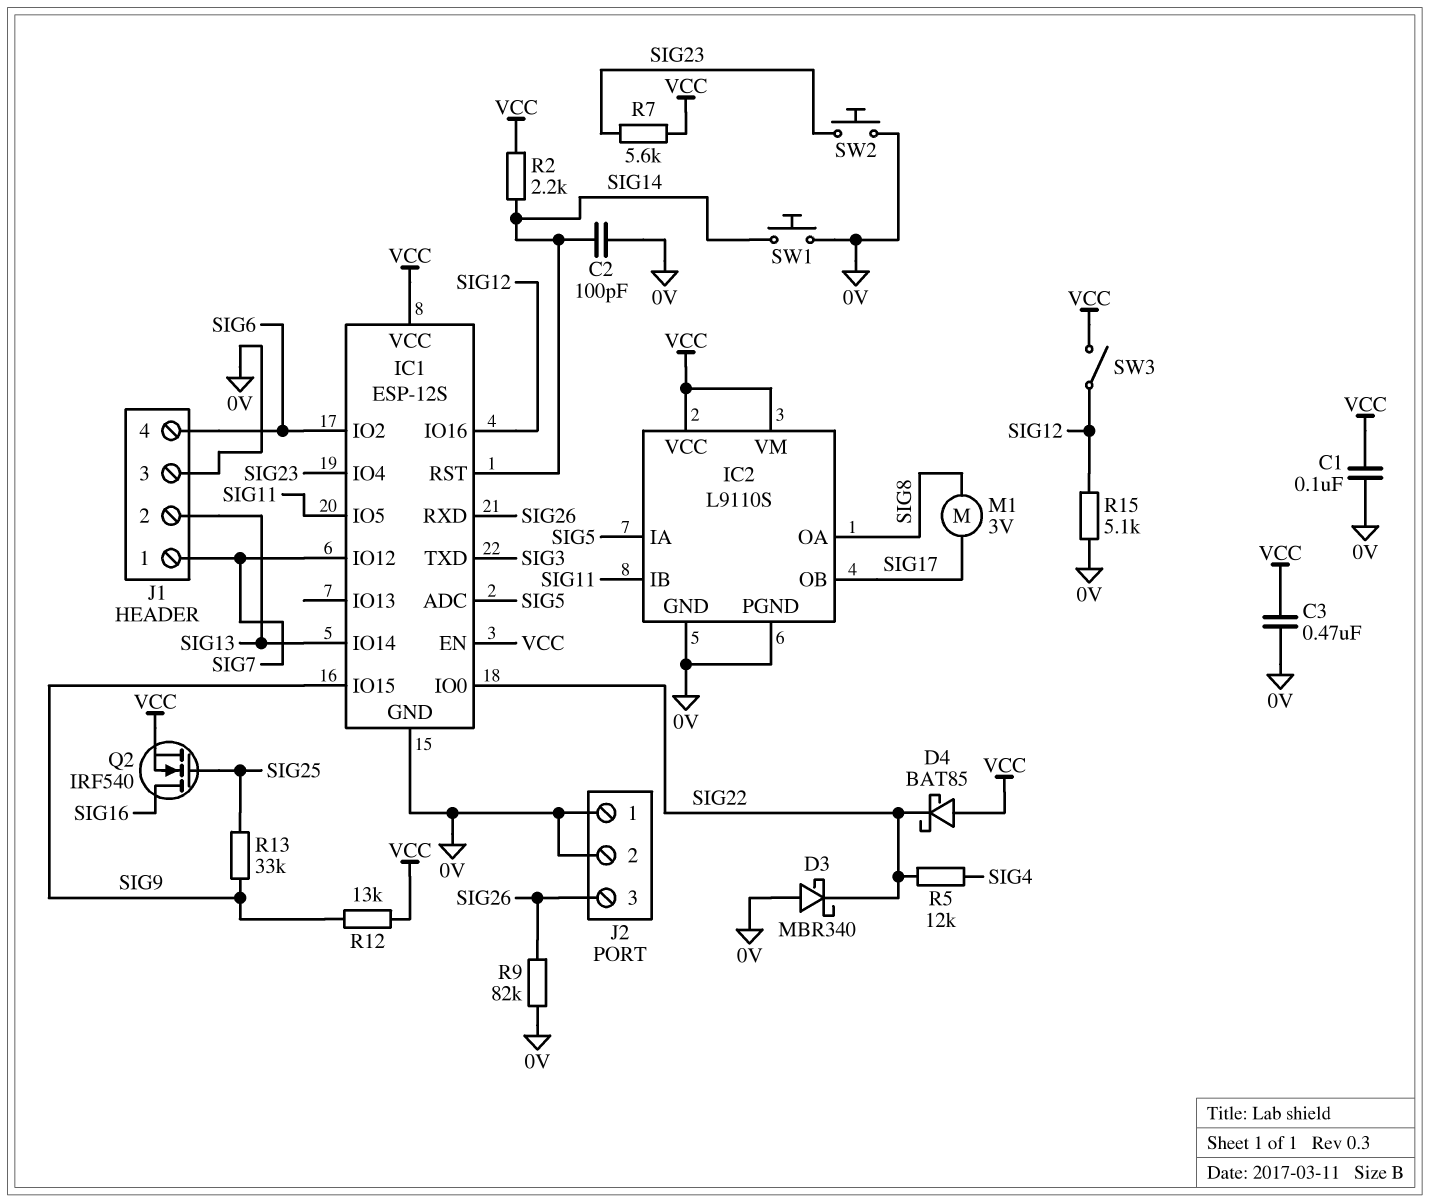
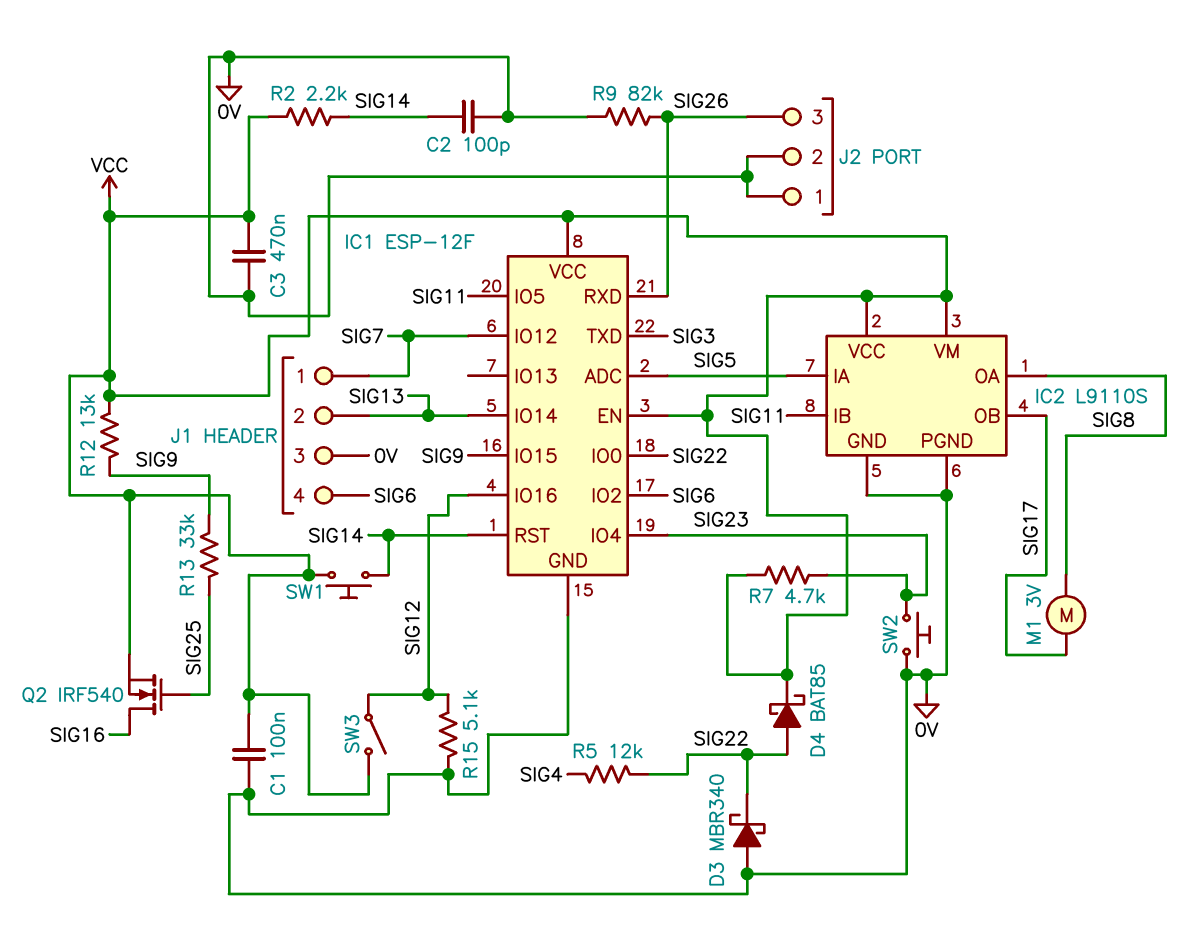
D4: schottky BAT85 (A VCC, K SIG22) -> schottky BAT85 (A SIG22, K VCC)
IC1: ESP-12S -> ESP-12F
R7: 5.6k (SIG23, VCC) -> 4.7k (SIG23, VCC)
SW1: button (0V, SIG14) -> button (SIG14, VCC)

